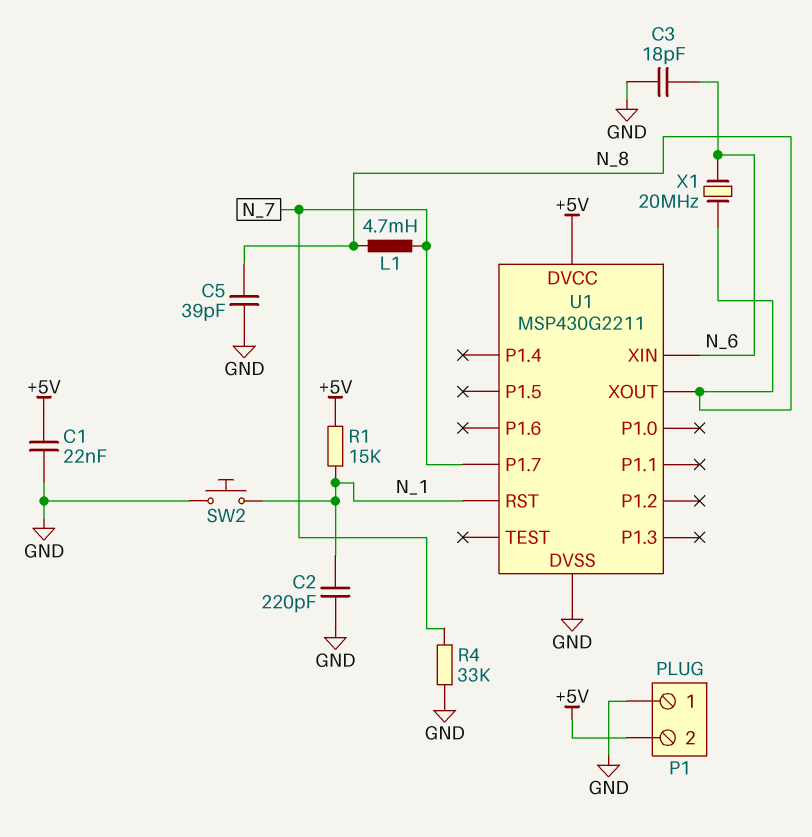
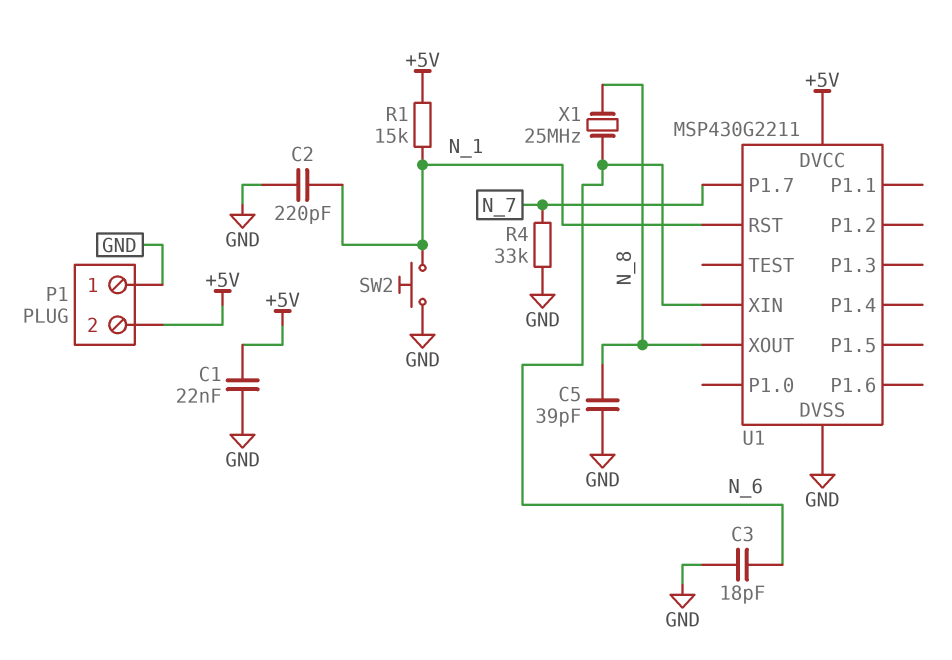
L1: 4.7mH (N_7, N_8) -> none
X1: 20MHz (N_6, N_8) -> 25MHz (N_6, N_8)

